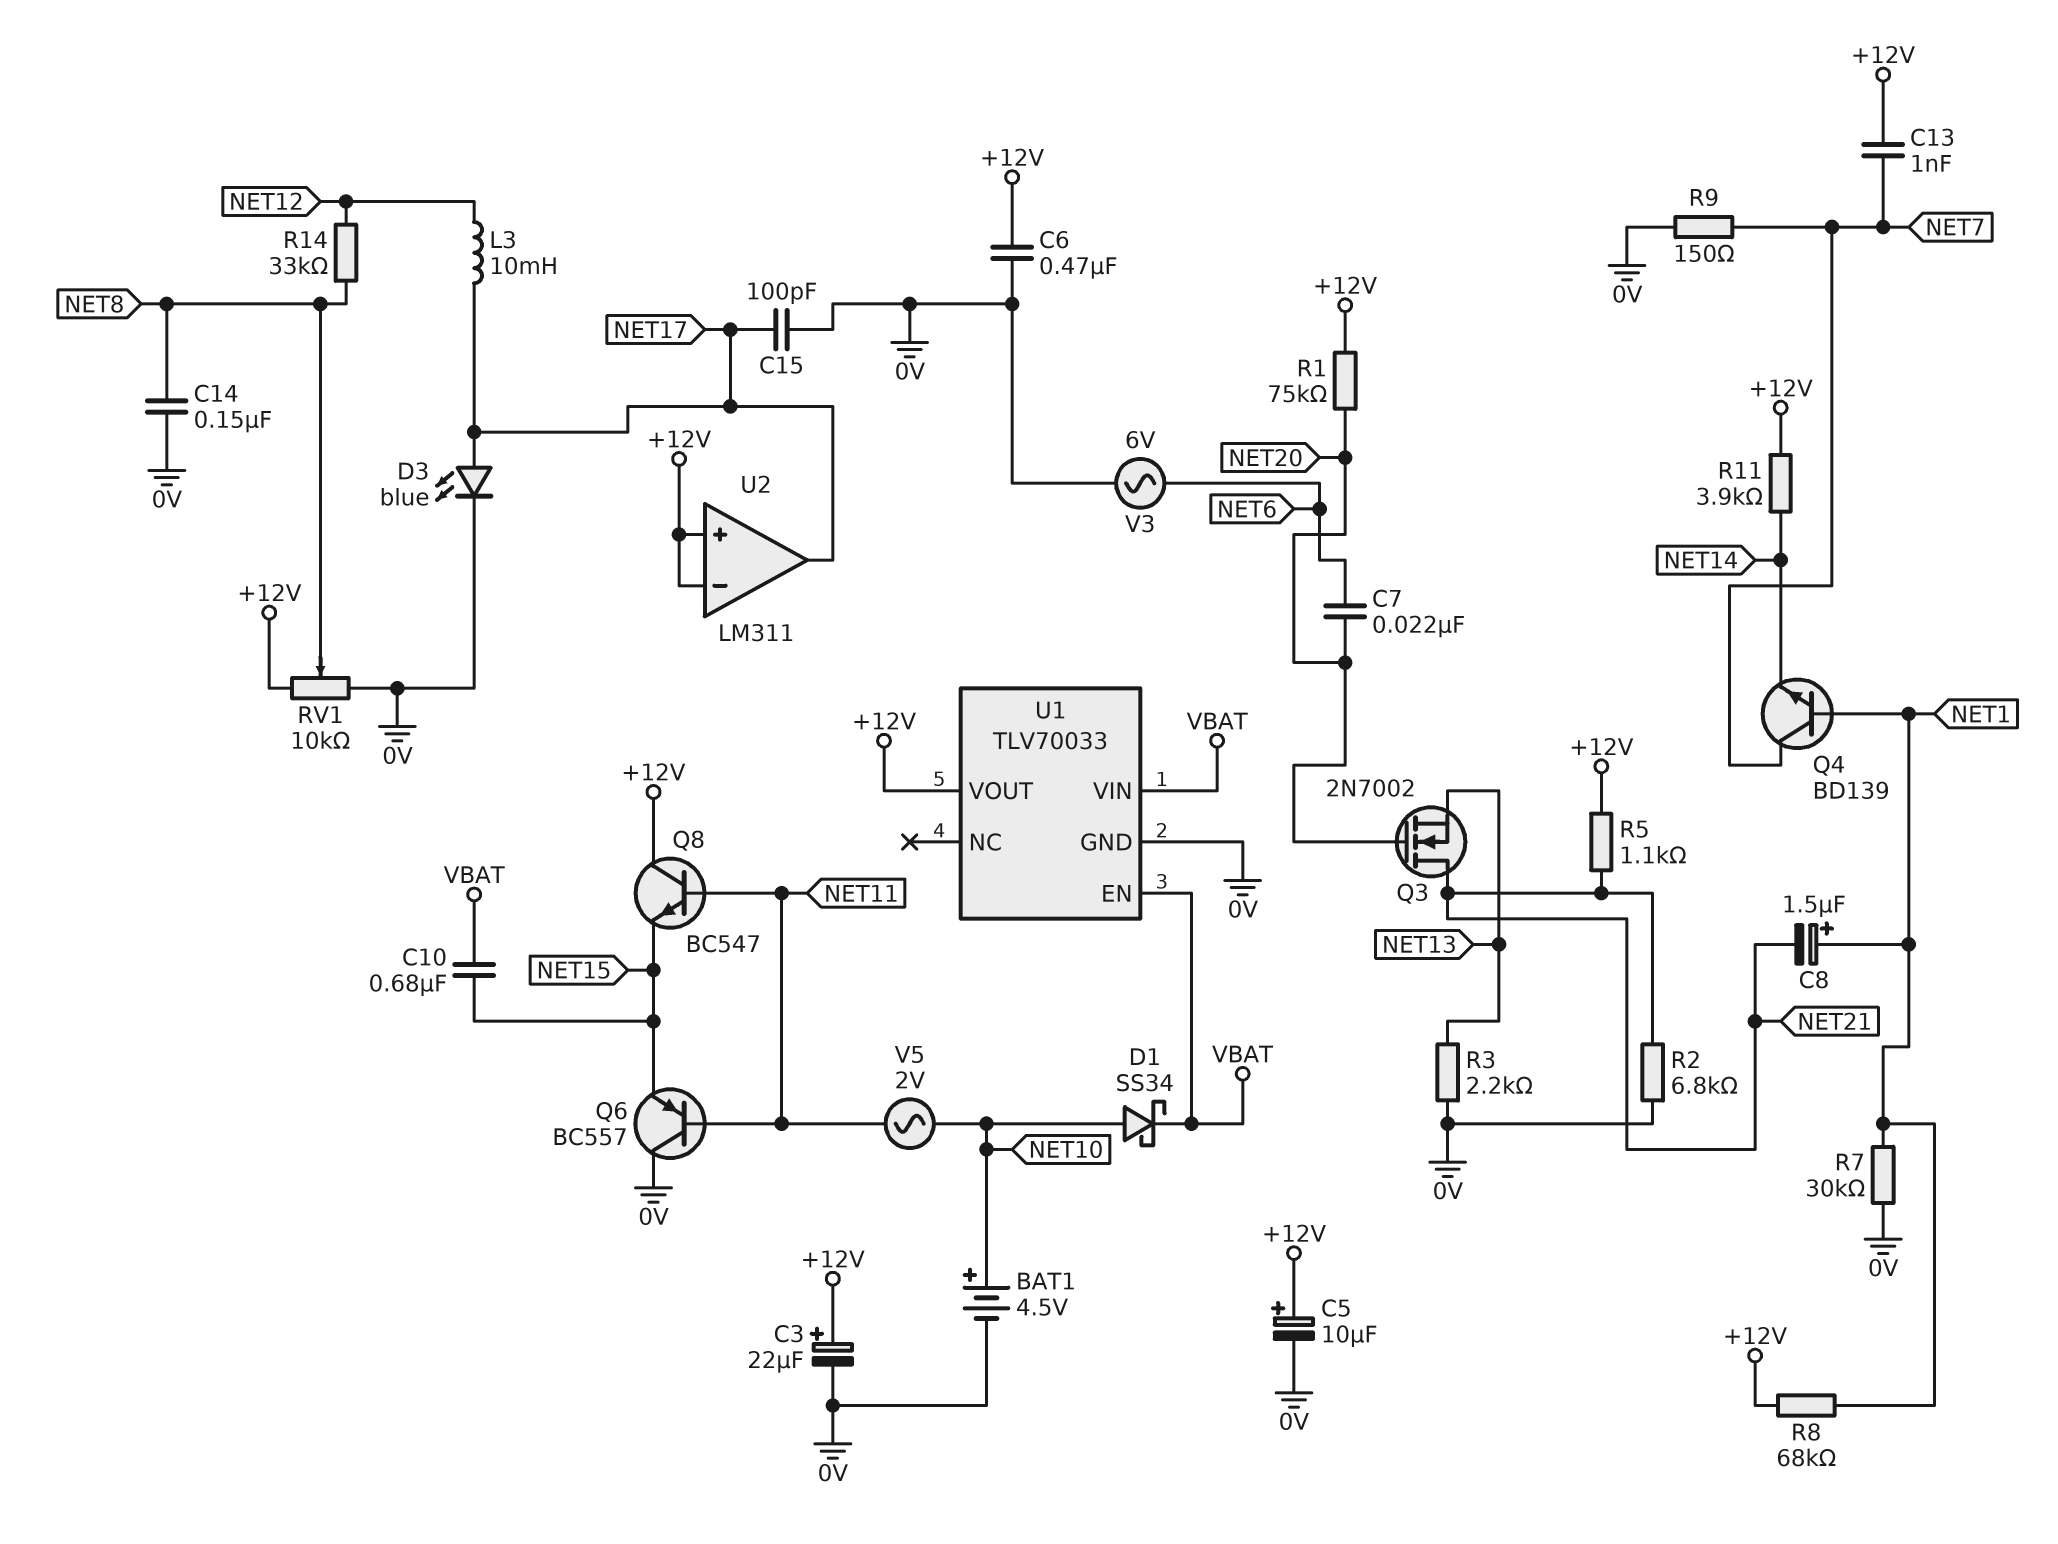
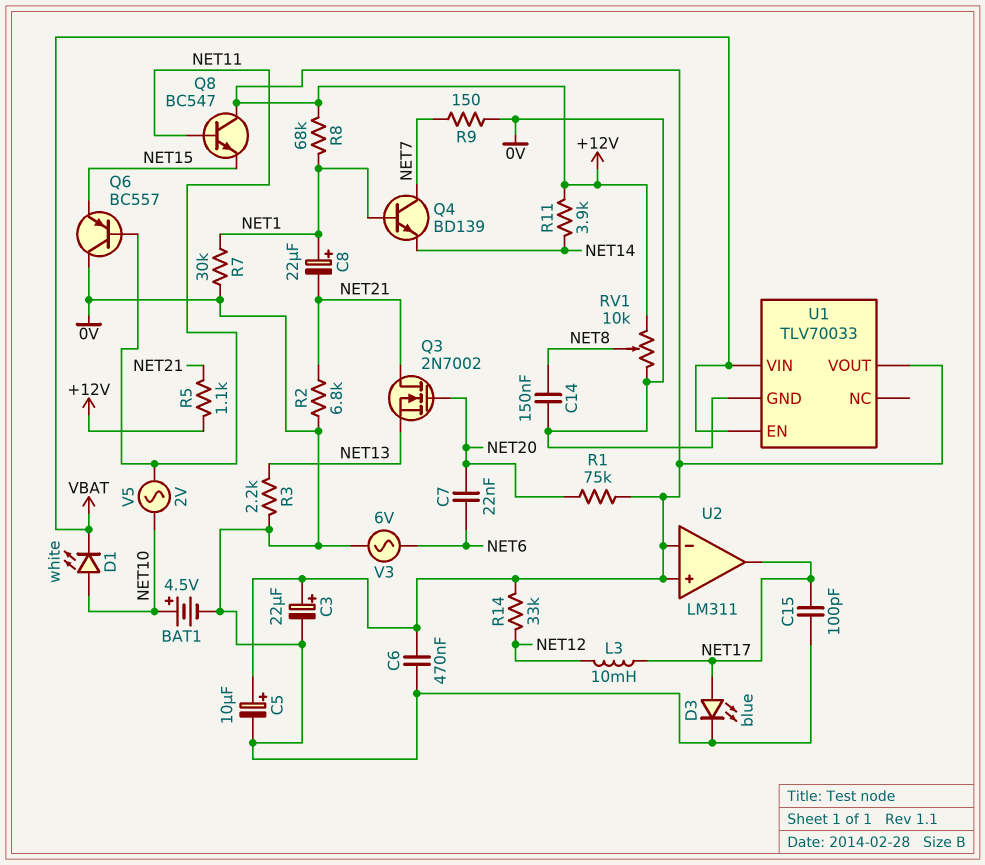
C8: 1.5uF (plus NET1, minus NET21) -> 22uF (plus NET1, minus NET21)
C10: 680nF (NET15, VBAT) -> none
C13: 1nF (+12V, NET7) -> none
D1: schottky SS34 (A NET10, K VBAT) -> LED white (A NET10, K VBAT)
R14: 33k (NET8, NET12) -> 33k (+12V, NET12)

